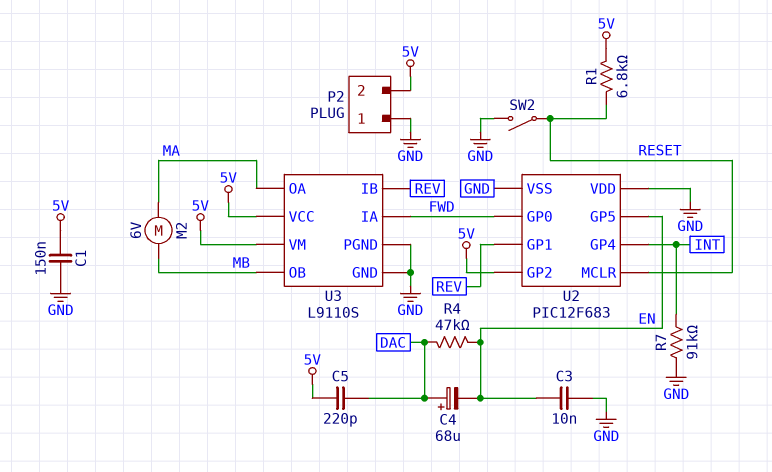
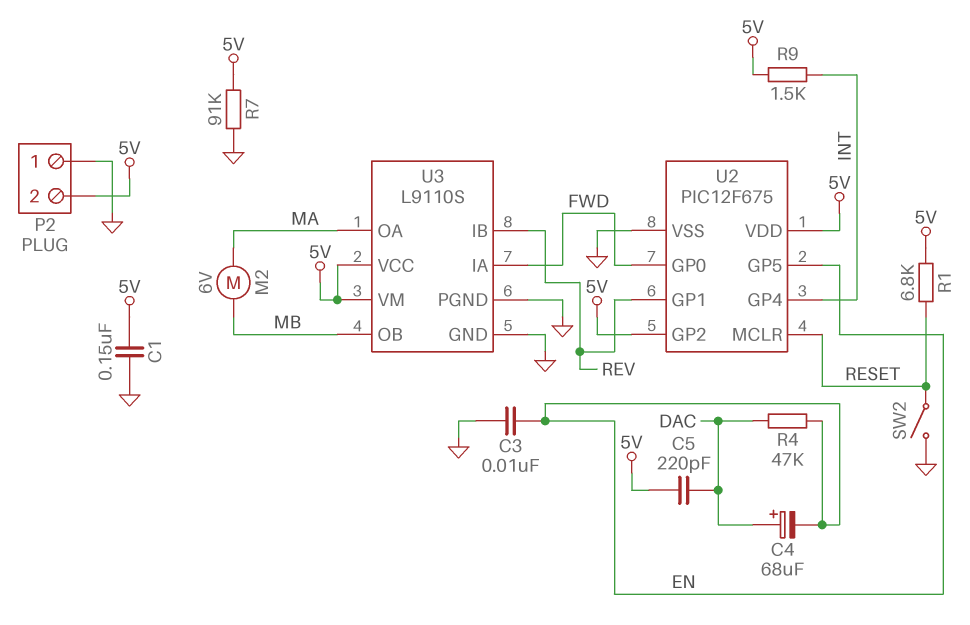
R7: 91k (GND, INT) -> 91k (5V, GND)
R9: none -> 1.5k (5V, INT)
U2: PIC12F683 -> PIC12F675
U2 pin VDD: GND -> 5V

